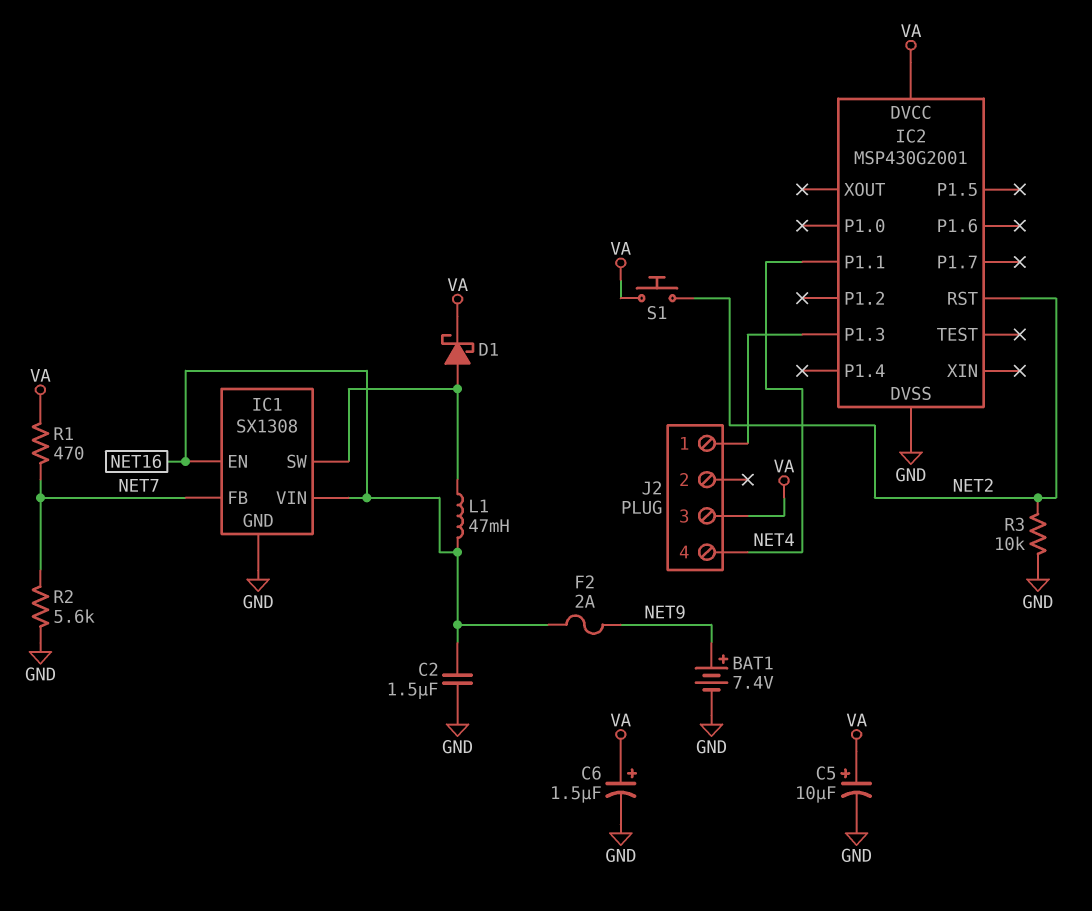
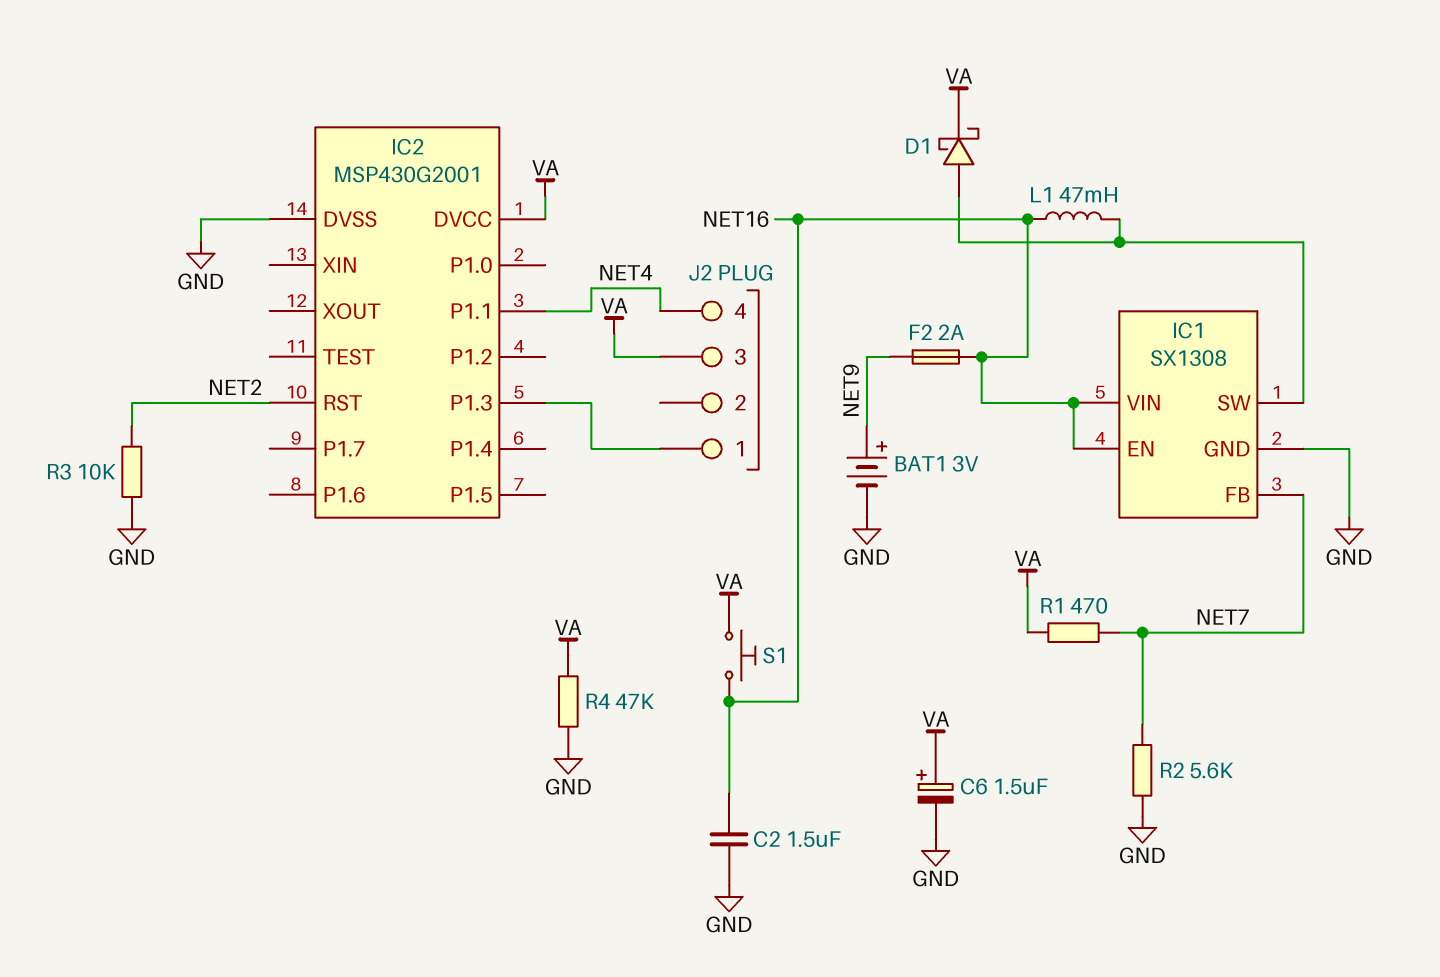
BAT1: 7.4V (plus NET9, minus GND) -> 3V (plus NET9, minus GND)
C5: 10uF (plus VA, minus GND) -> none
R4: none -> 47k (GND, VA)
S1: button (NET2, VA) -> button (NET16, VA)

